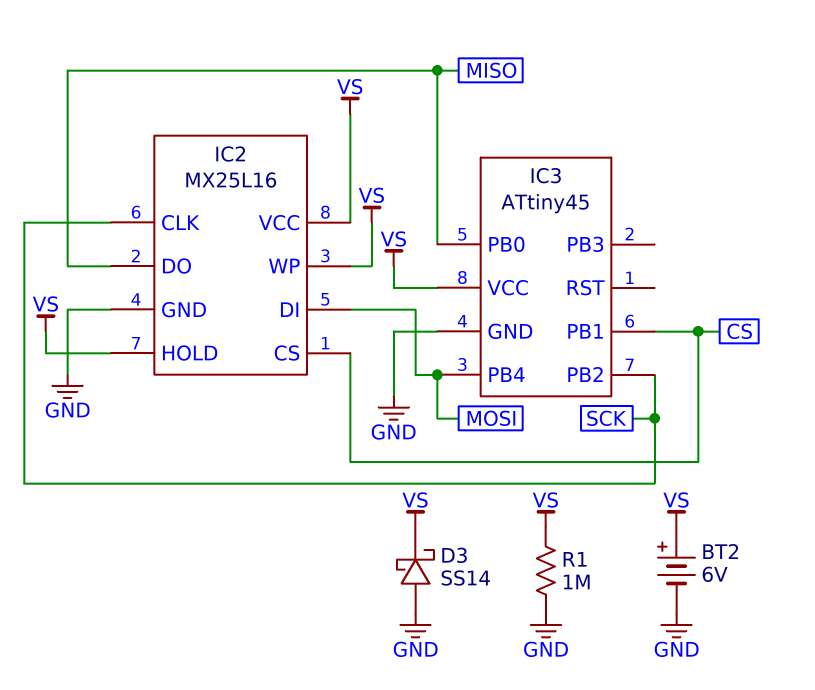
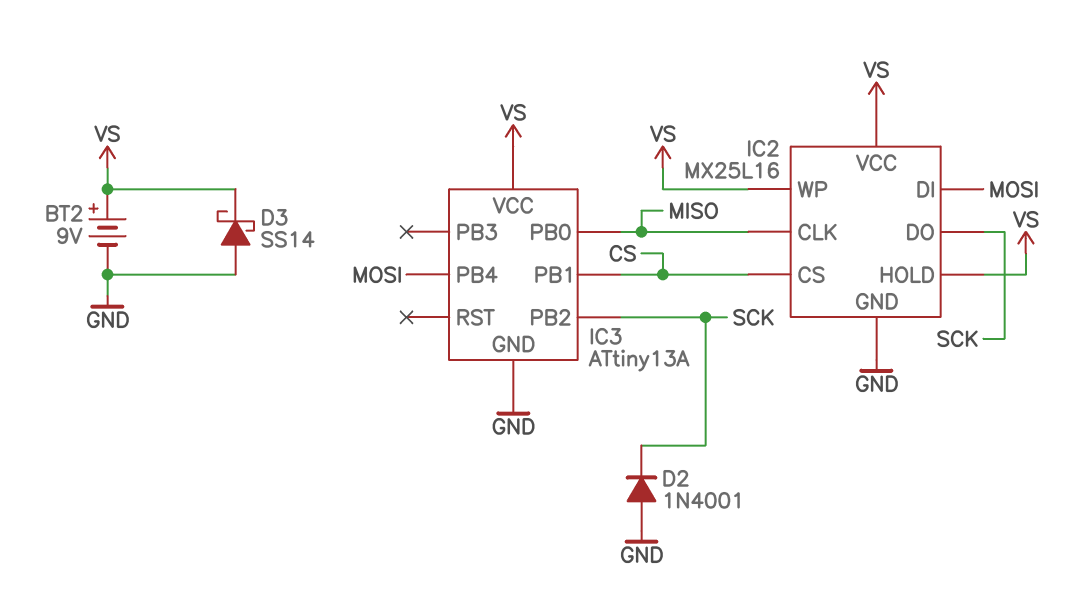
BT2: 6V (plus VS, minus GND) -> 9V (plus VS, minus GND)
D2: none -> diode 1N4001 (A GND, K SCK)
IC2 pin CLK: SCK -> MISO
IC2 pin DO: MISO -> SCK
IC3: ATtiny45 -> ATtiny13A
R1: 1M (GND, VS) -> none

